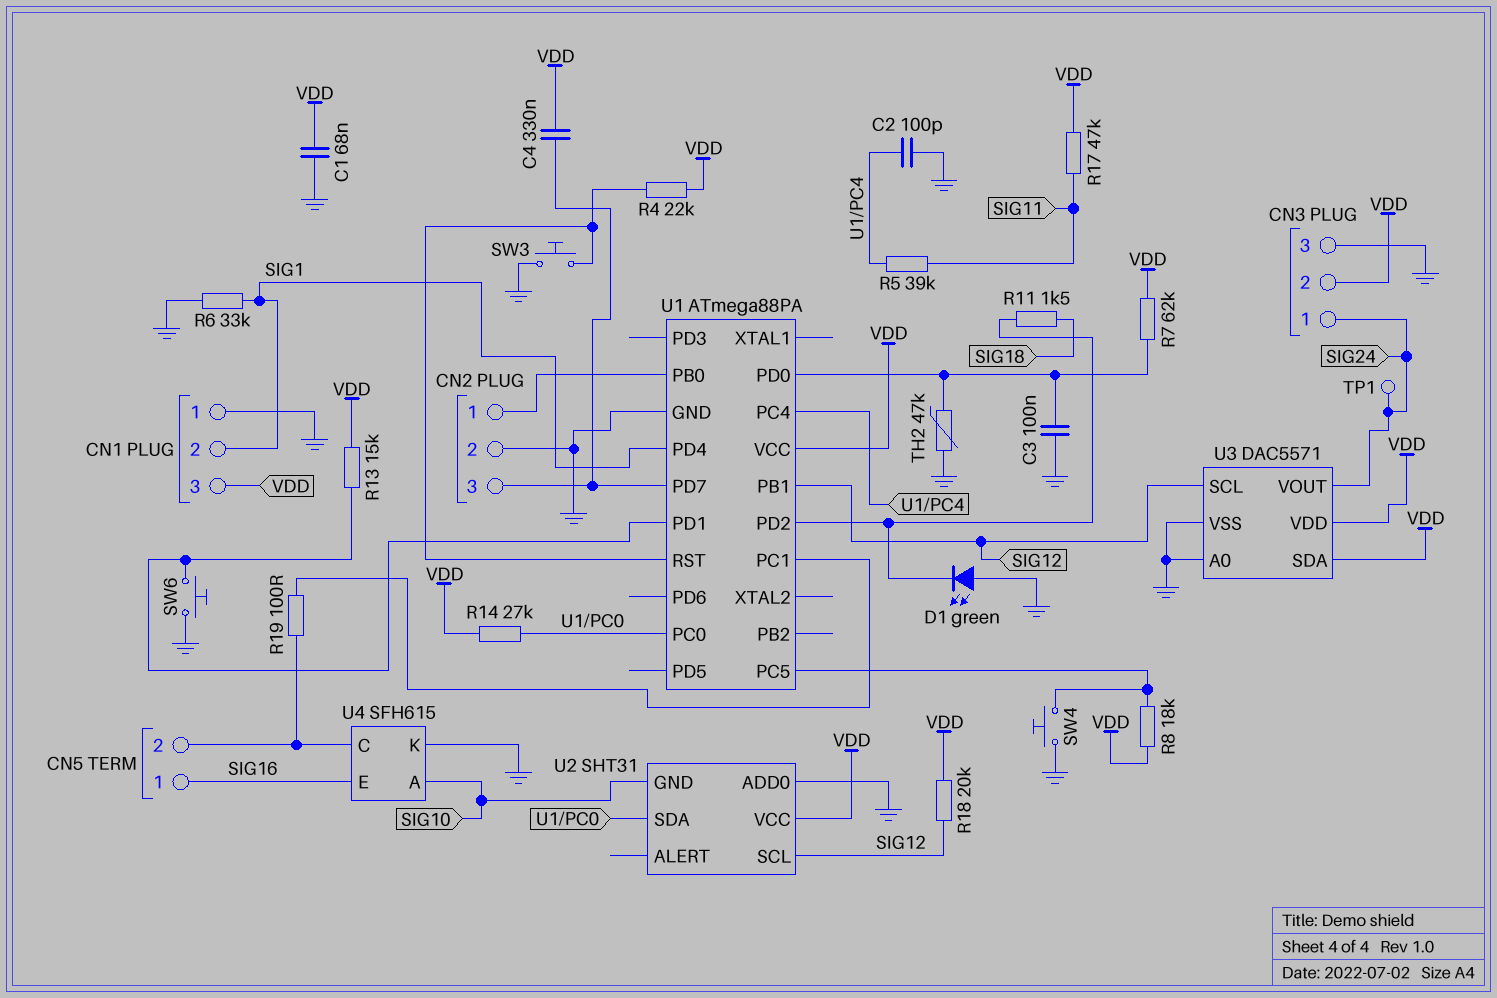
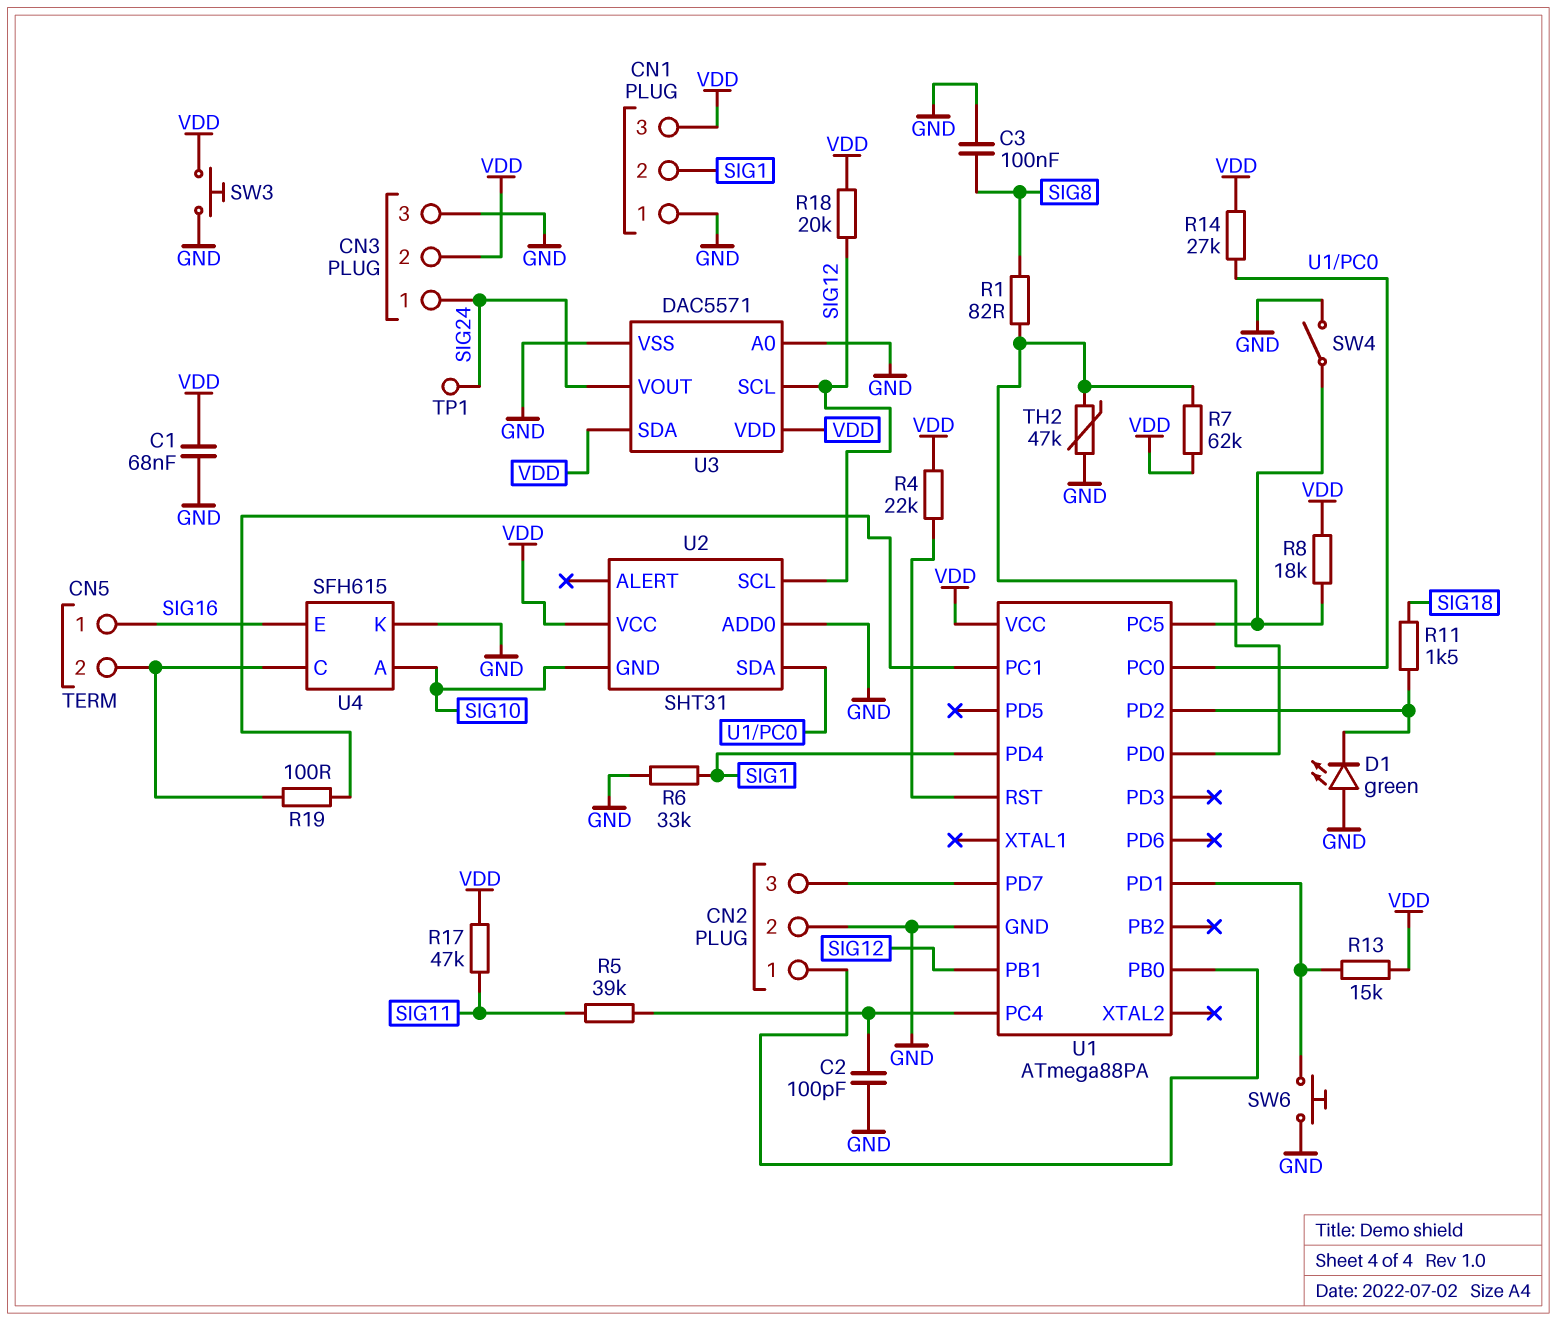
C3: 100nF (GND, U1/PD0) -> 100nF (GND, SIG8)
C4: 330nF (CN2/3, VDD) -> none
R1: none -> 82 (SIG8, U1/PD0)
SW3: button (GND, U1/RST) -> button (GND, VDD)
SW4: button (GND, U1/PC5) -> switch (GND, U1/PC5)

